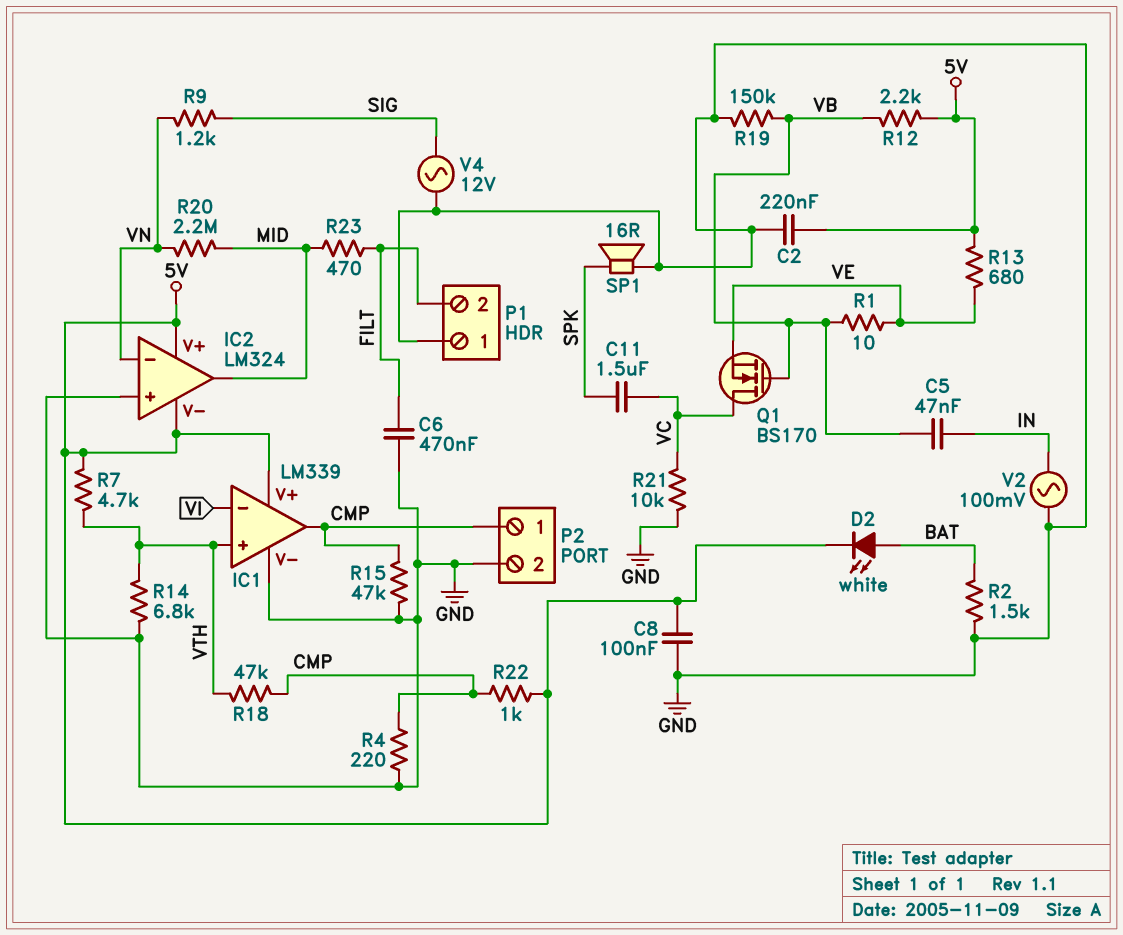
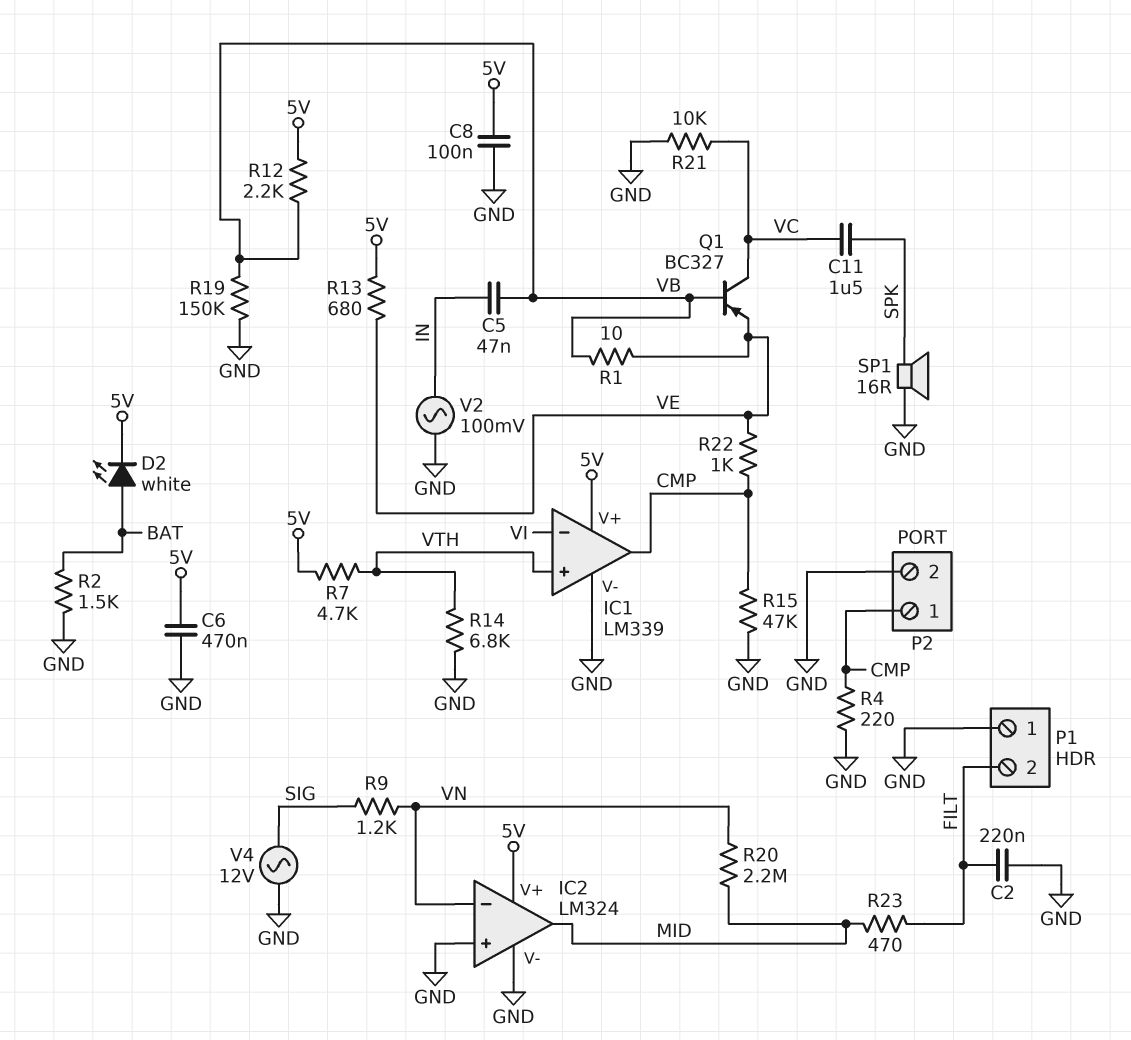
C2: 220nF (5V, GND) -> 220nF (FILT, GND)
C6: 470nF (FILT, GND) -> 470nF (5V, GND)
IC2 pin V-: 5V -> GND
Q1: NMOS BS170 (G VB, D VC, S VE) -> PNP BC327 (B VB, C VC, E VE)
R18: 47k (CMP, VTH) -> none
R22: 1k (5V, CMP) -> 1k (CMP, VE)

